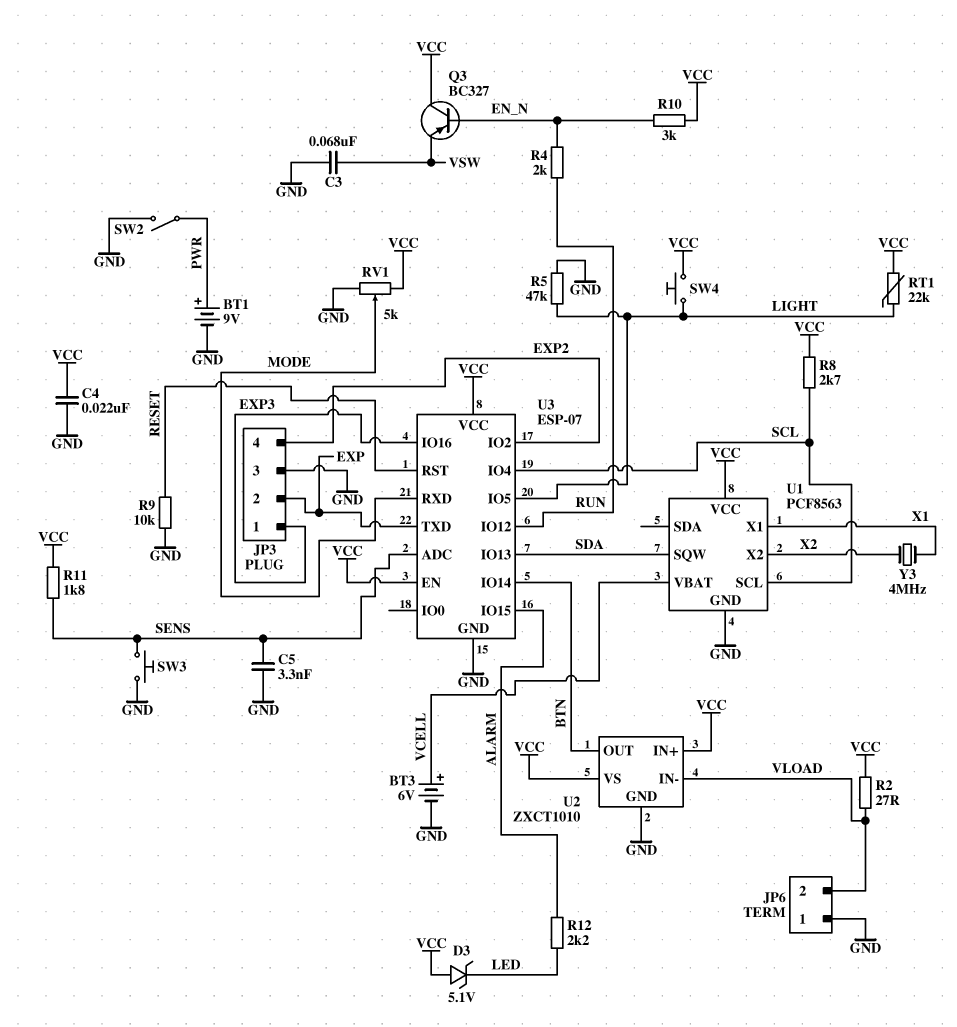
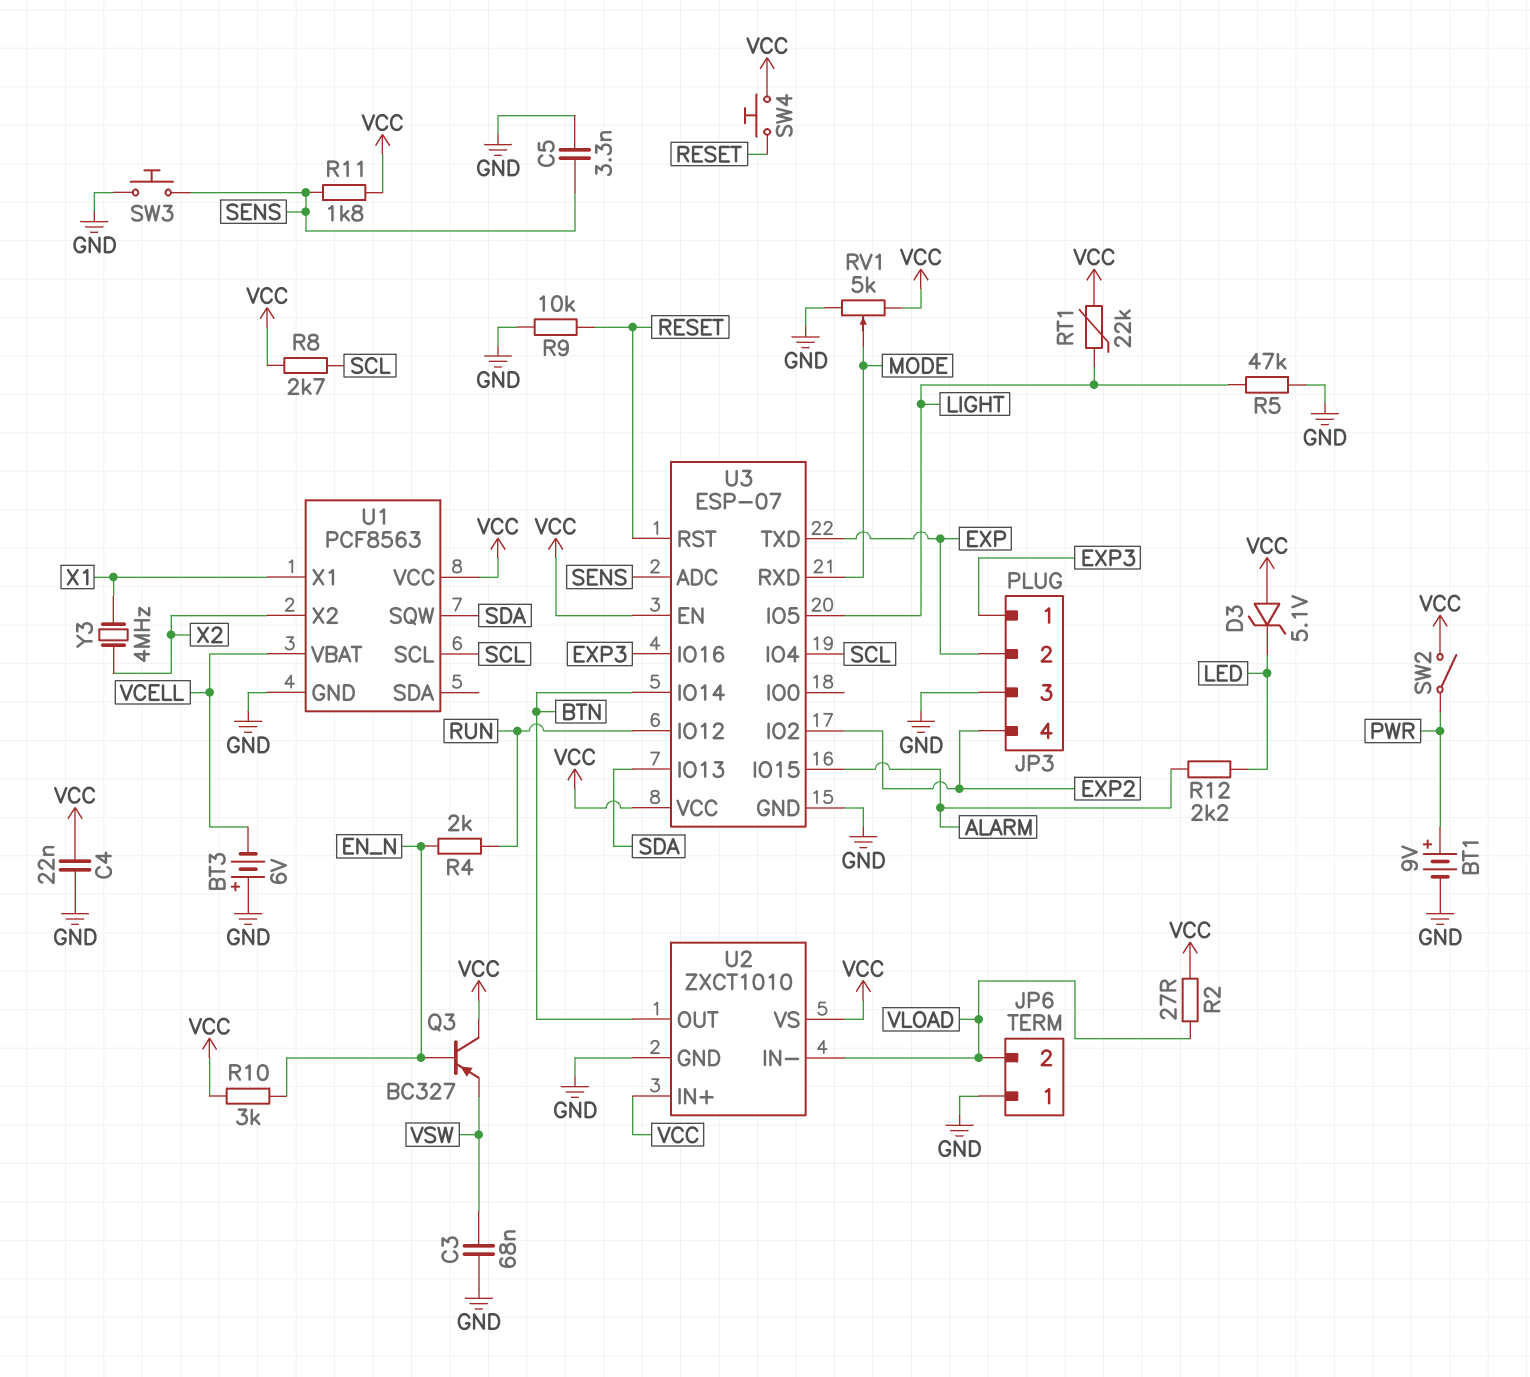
BT3: 6V (plus VCELL, minus GND) -> 6V (plus GND, minus VCELL)
SW2: switch (GND, PWR) -> switch (PWR, VCC)
SW4: button (LIGHT, VCC) -> button (RESET, VCC)

